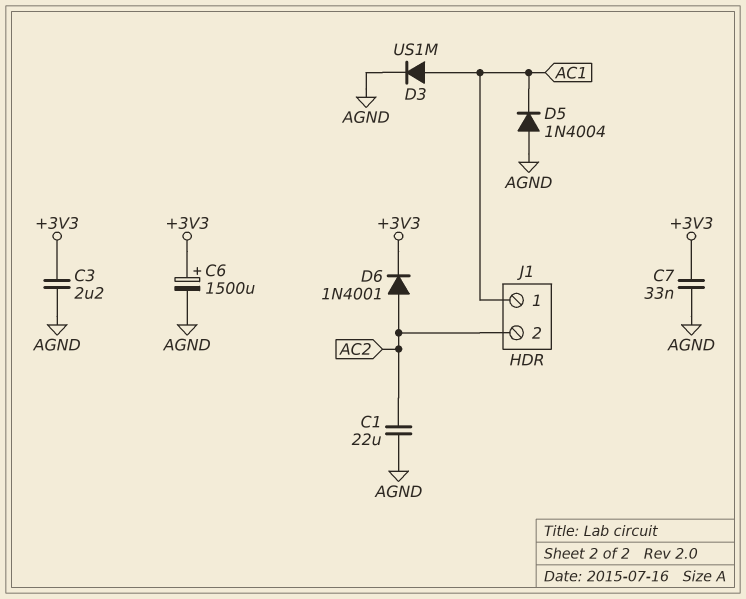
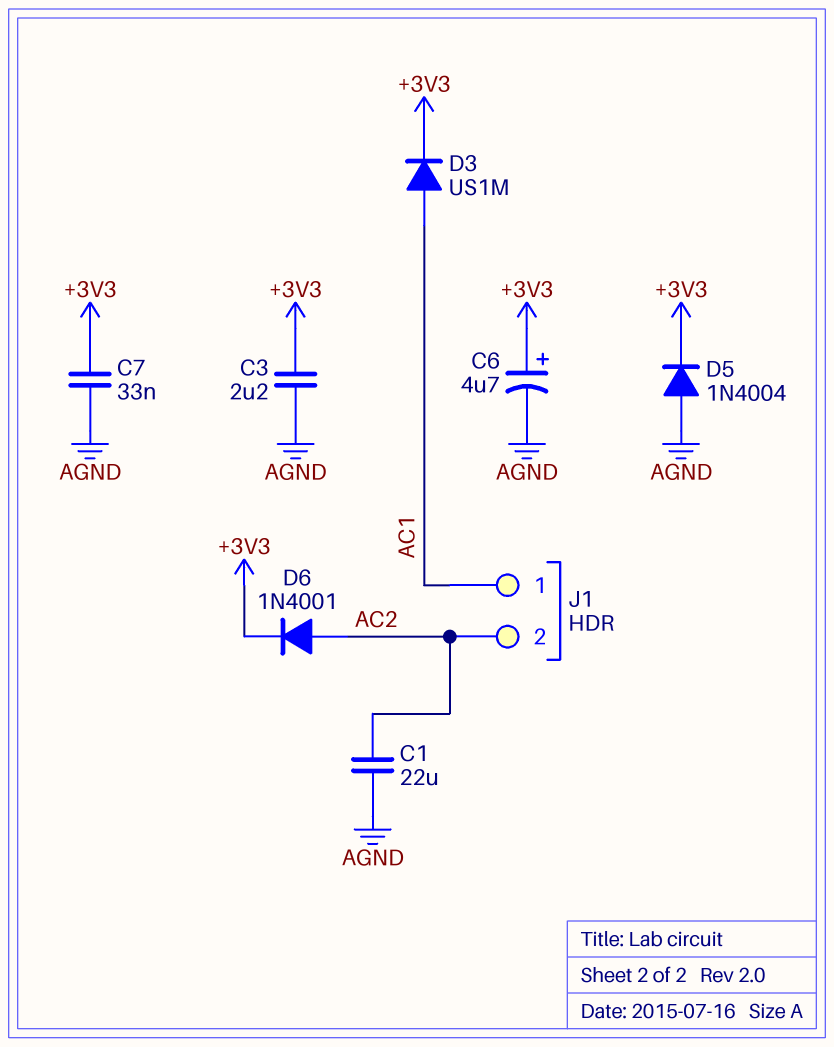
C6: 1500uF (plus +3V3, minus AGND) -> 4.7uF (plus +3V3, minus AGND)
D3: diode US1M (A AC1, K AGND) -> diode US1M (A AC1, K +3V3)
D5: diode 1N4004 (A AGND, K AC1) -> diode 1N4004 (A AGND, K +3V3)

